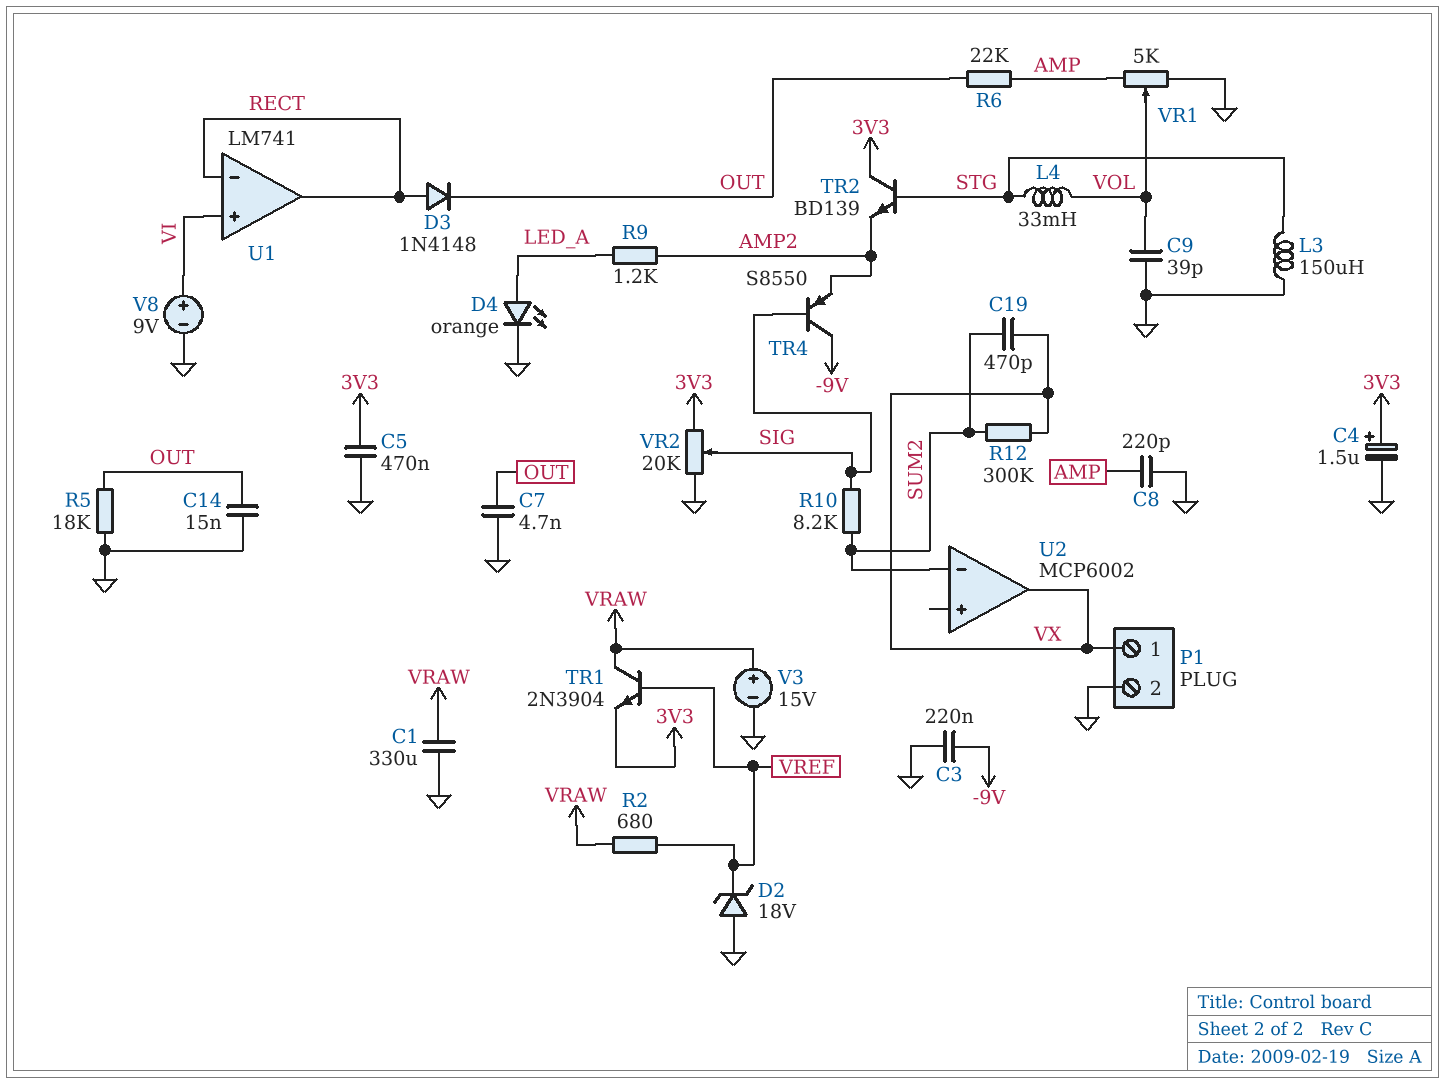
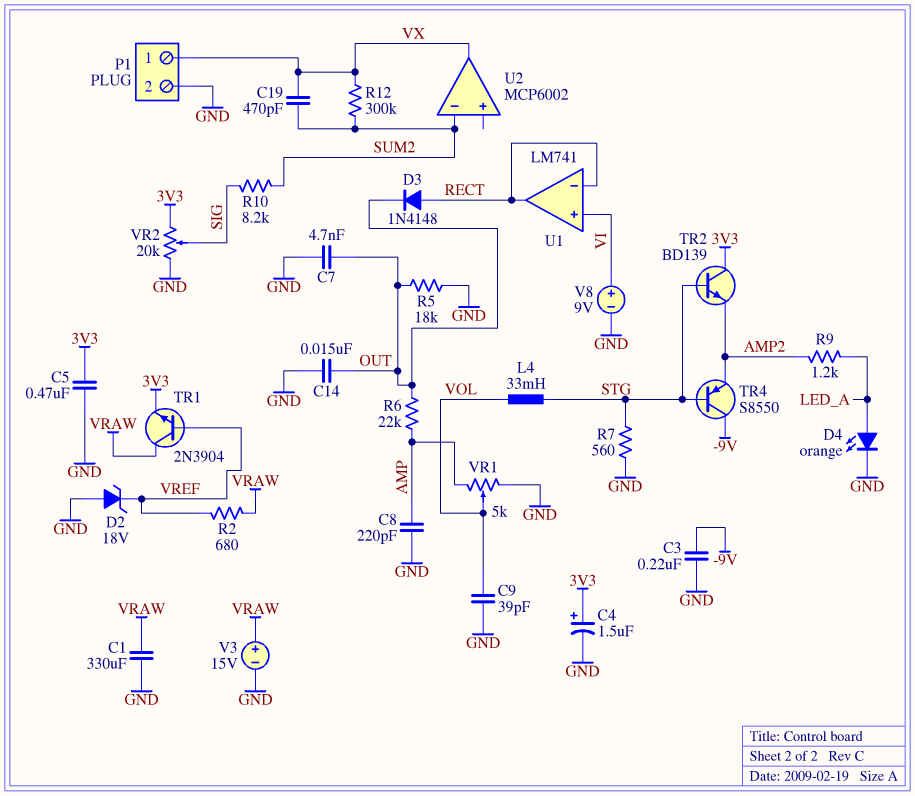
L3: 150uH (GND, STG) -> none
R7: none -> 560 (GND, STG)
TR4: PNP S8550 (B SIG, C -9V, E AMP2) -> PNP S8550 (B STG, C -9V, E AMP2)

